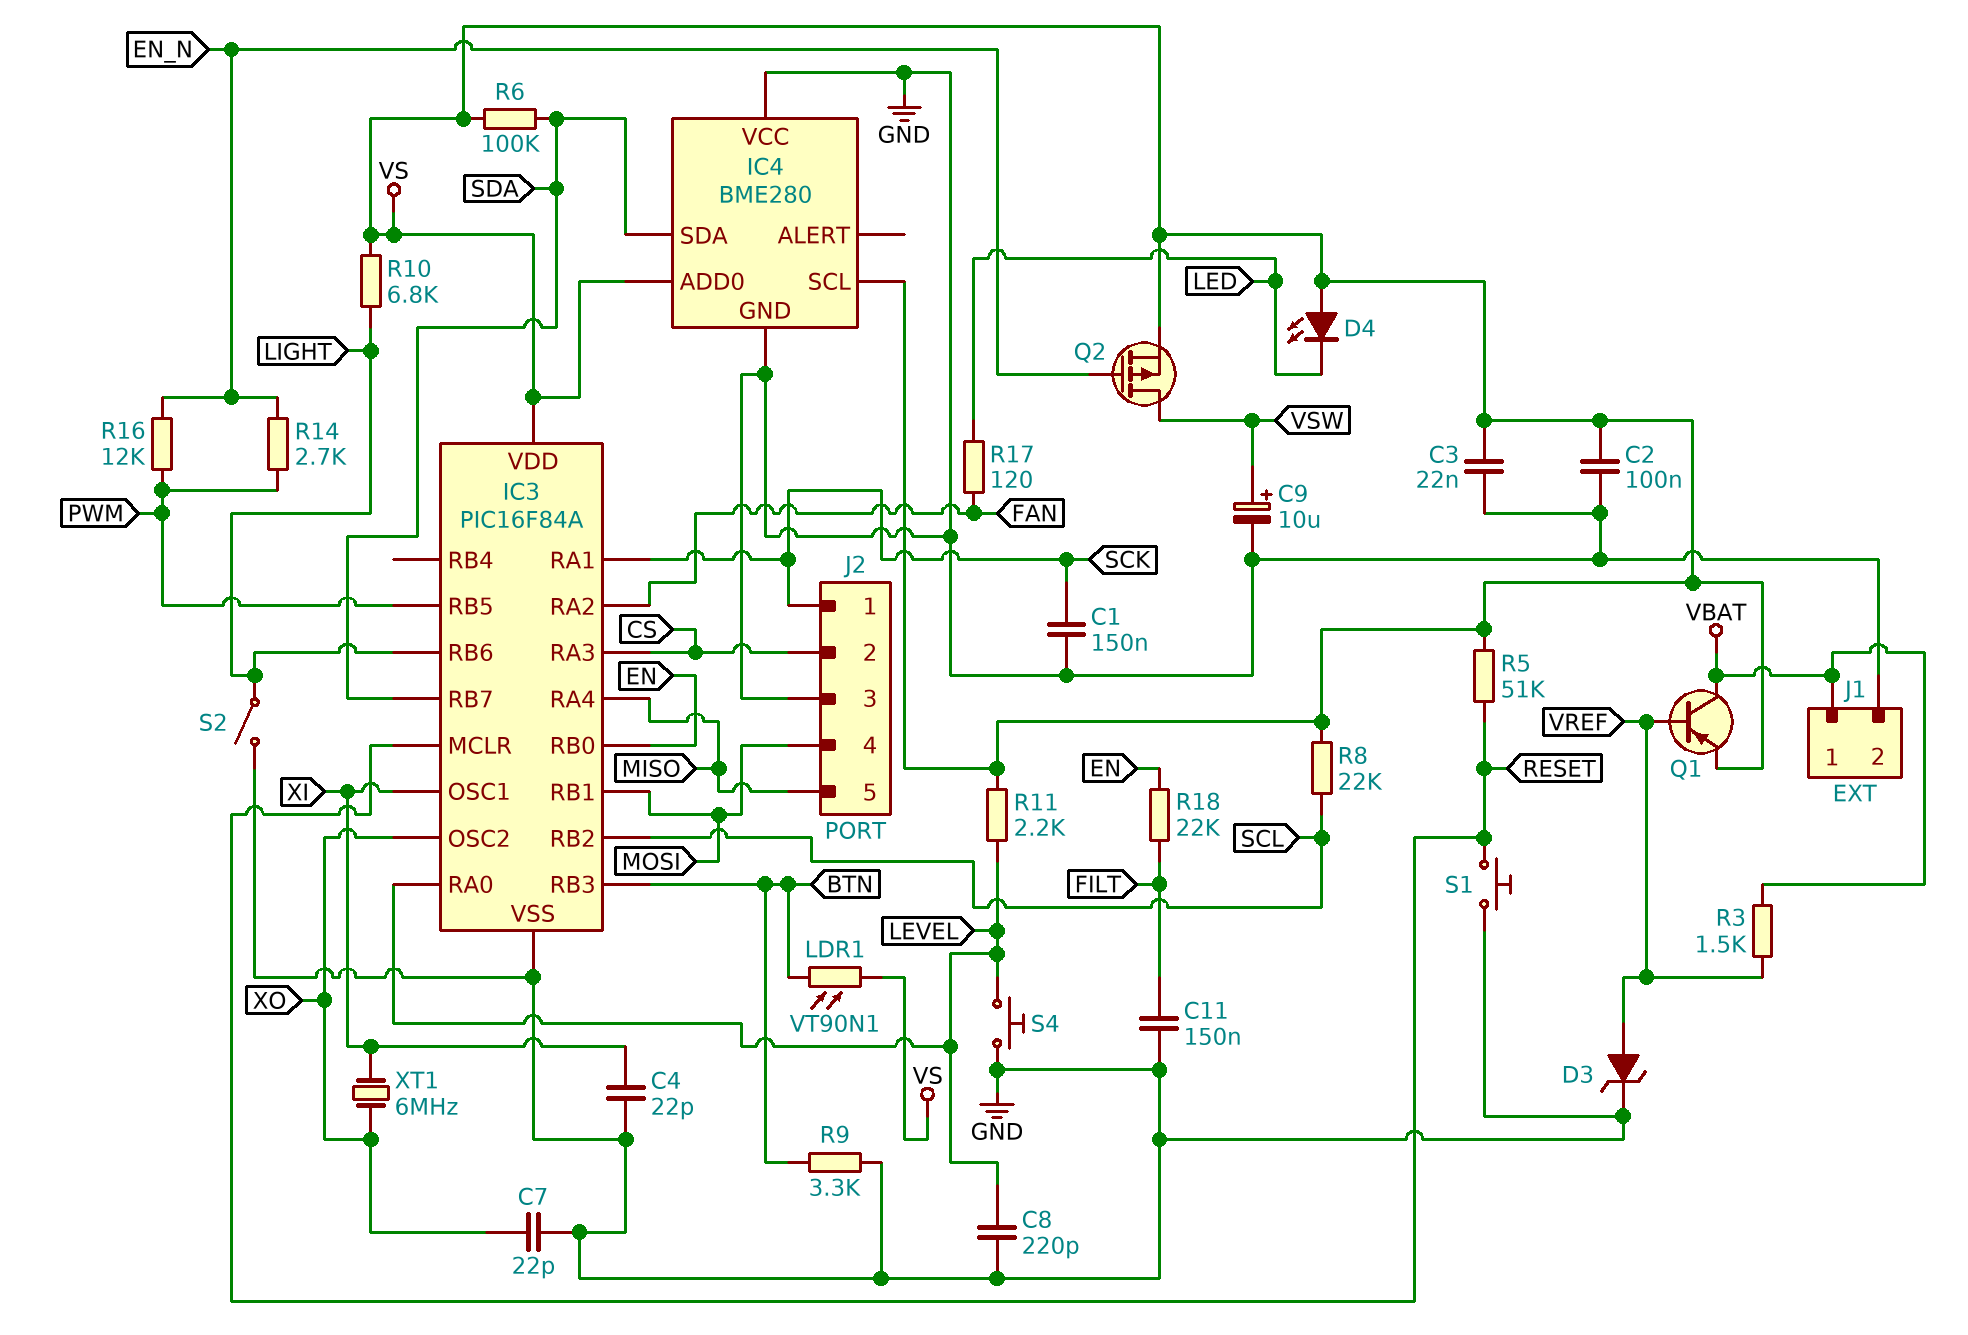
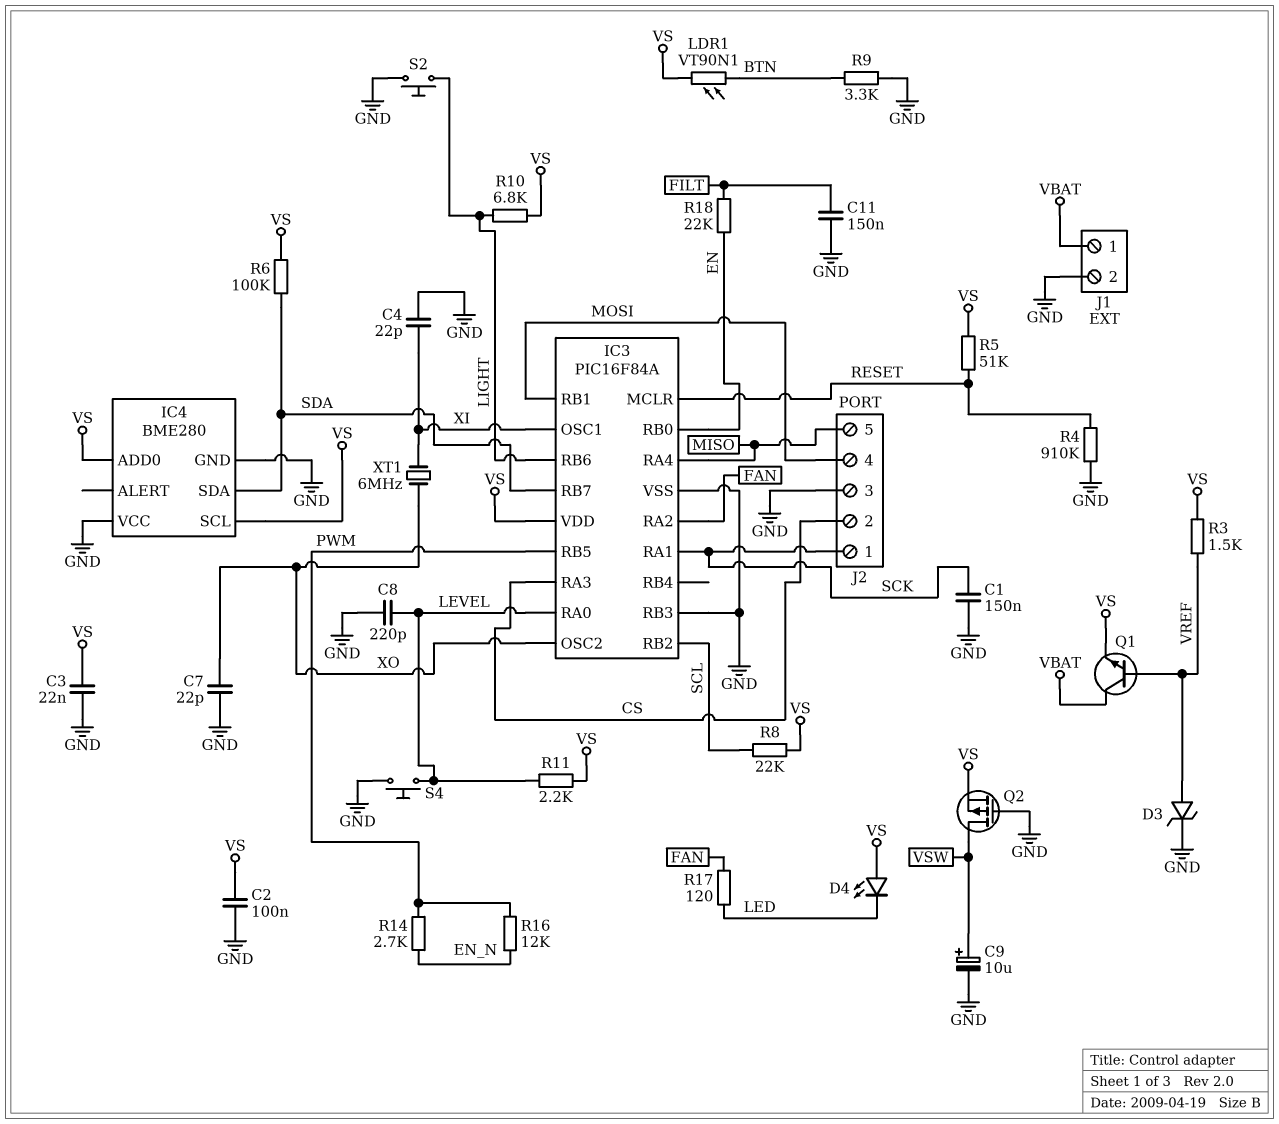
IC3 pin RB3: BTN -> GND
Q1: PNP (B VREF, C VBAT, E VS) -> NPN (B VREF, C VBAT, E VS)
Q2: PMOS (G EN_N, D VSW, S VS) -> PMOS (G GND, D VSW, S VS)
R3: 1.5k (VBAT, VREF) -> 1.5k (VREF, VS)
R4: none -> 910k (GND, RESET)
S1: button (GND, RESET) -> none
S2: switch (GND, LIGHT) -> button (GND, LIGHT)

